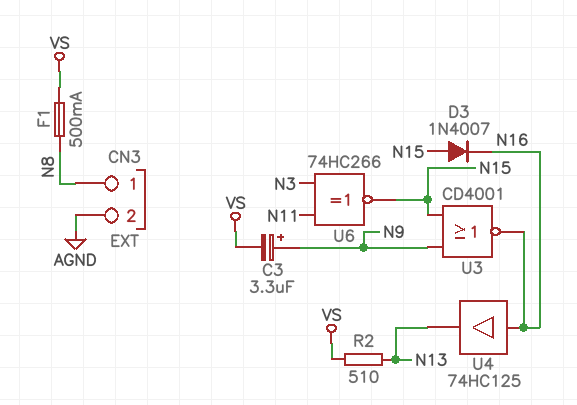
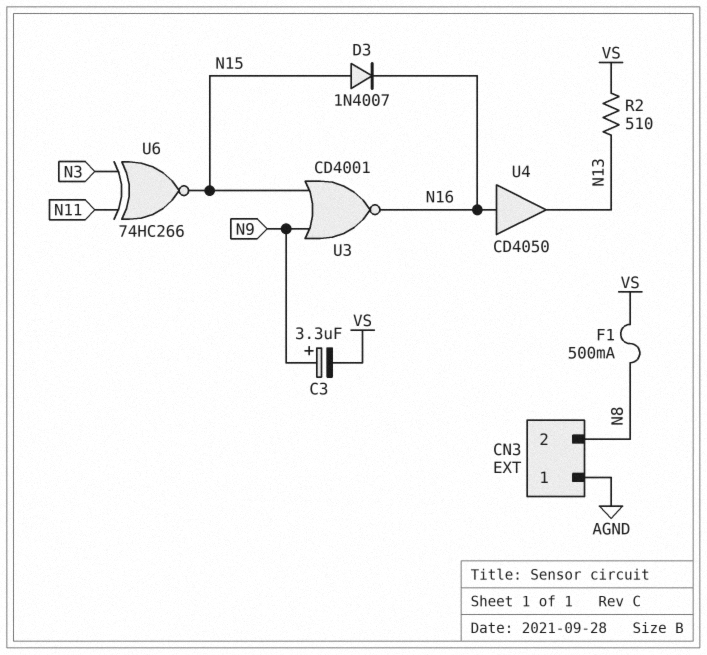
CN3 pin 1: N8 -> AGND
CN3 pin 2: AGND -> N8
U4: buffer 74HC125 (in N16, out N13) -> buffer CD4050 (in N16, out N13)

